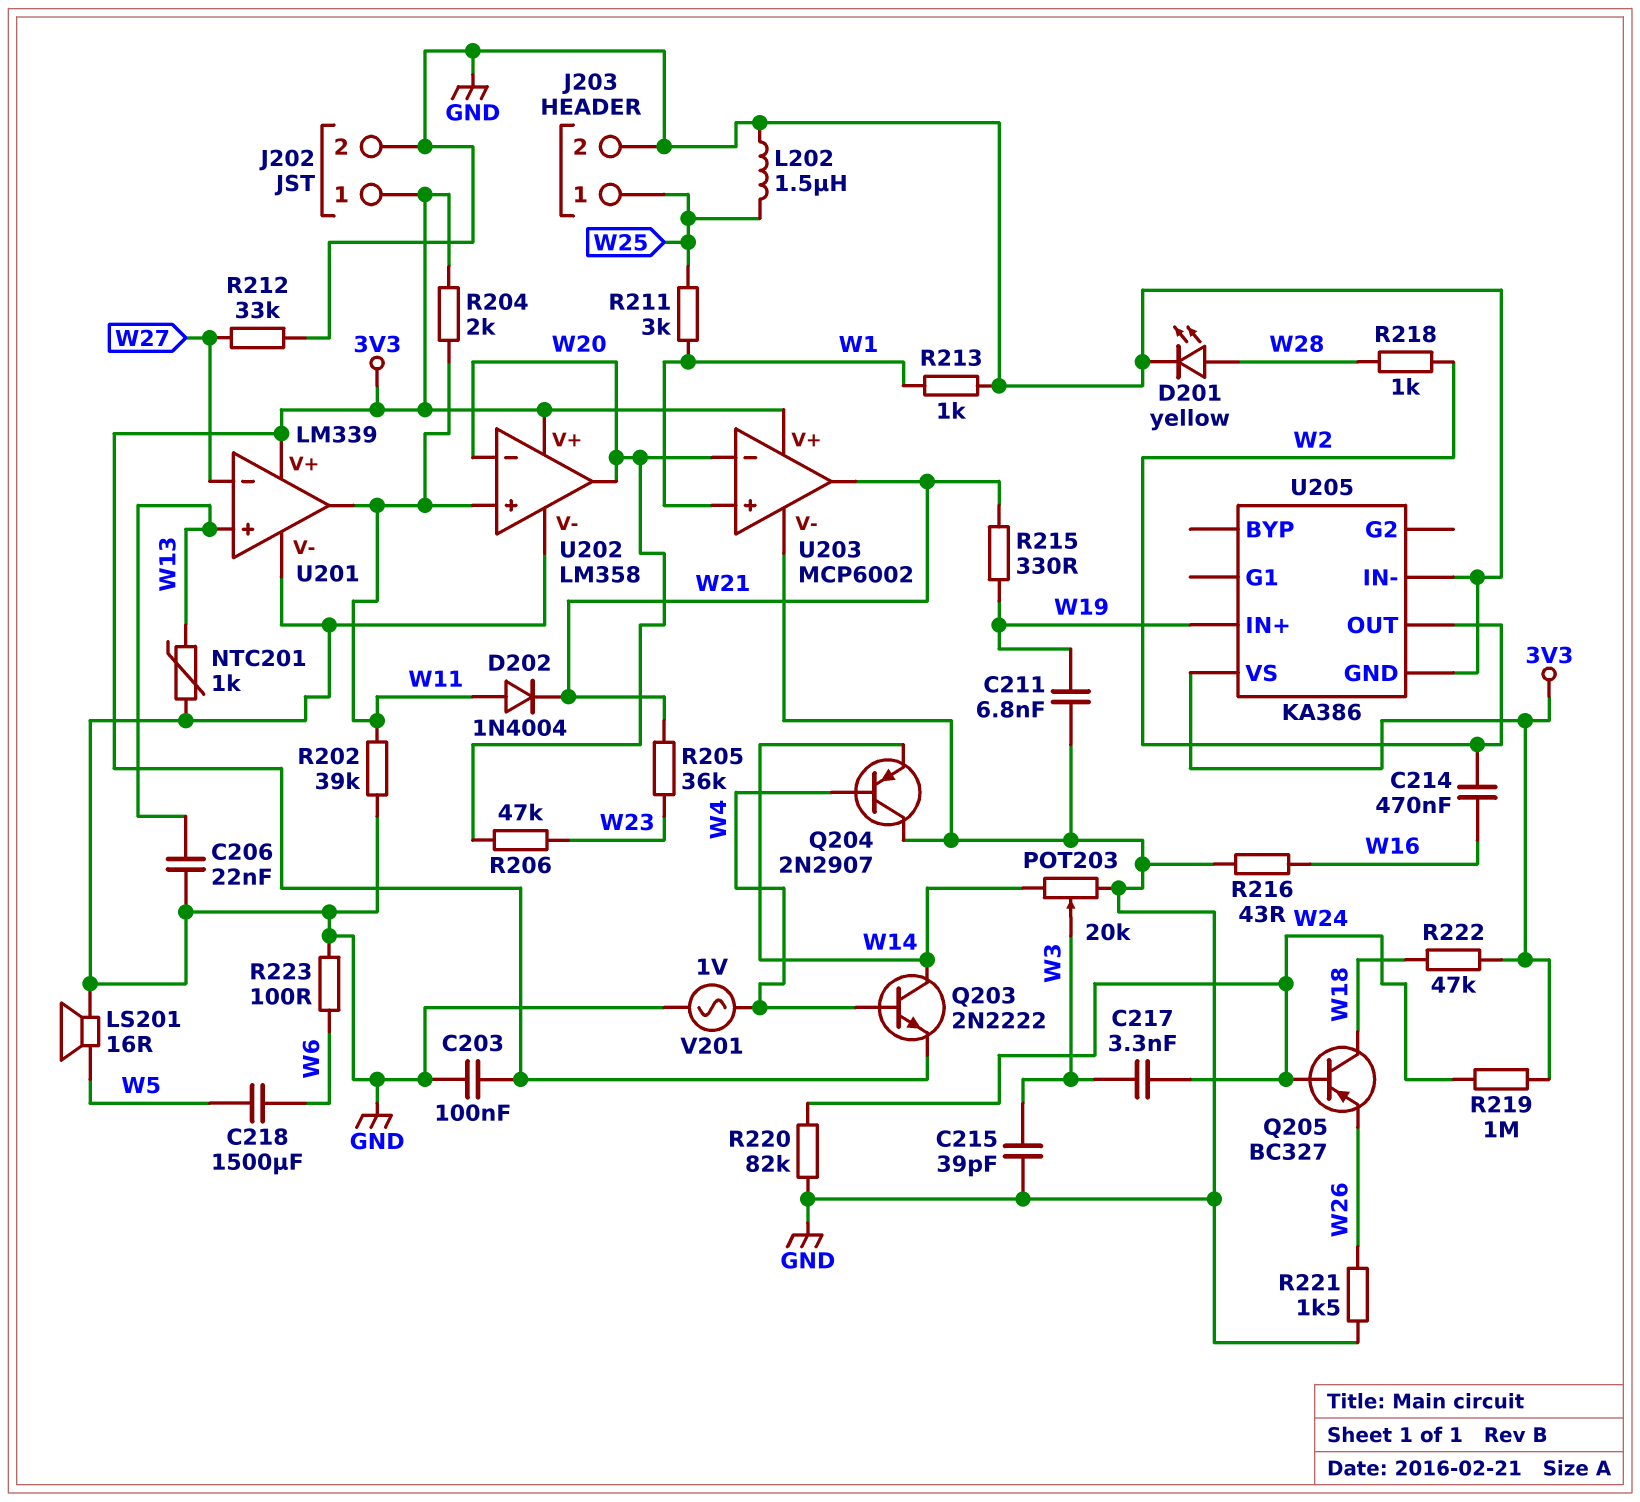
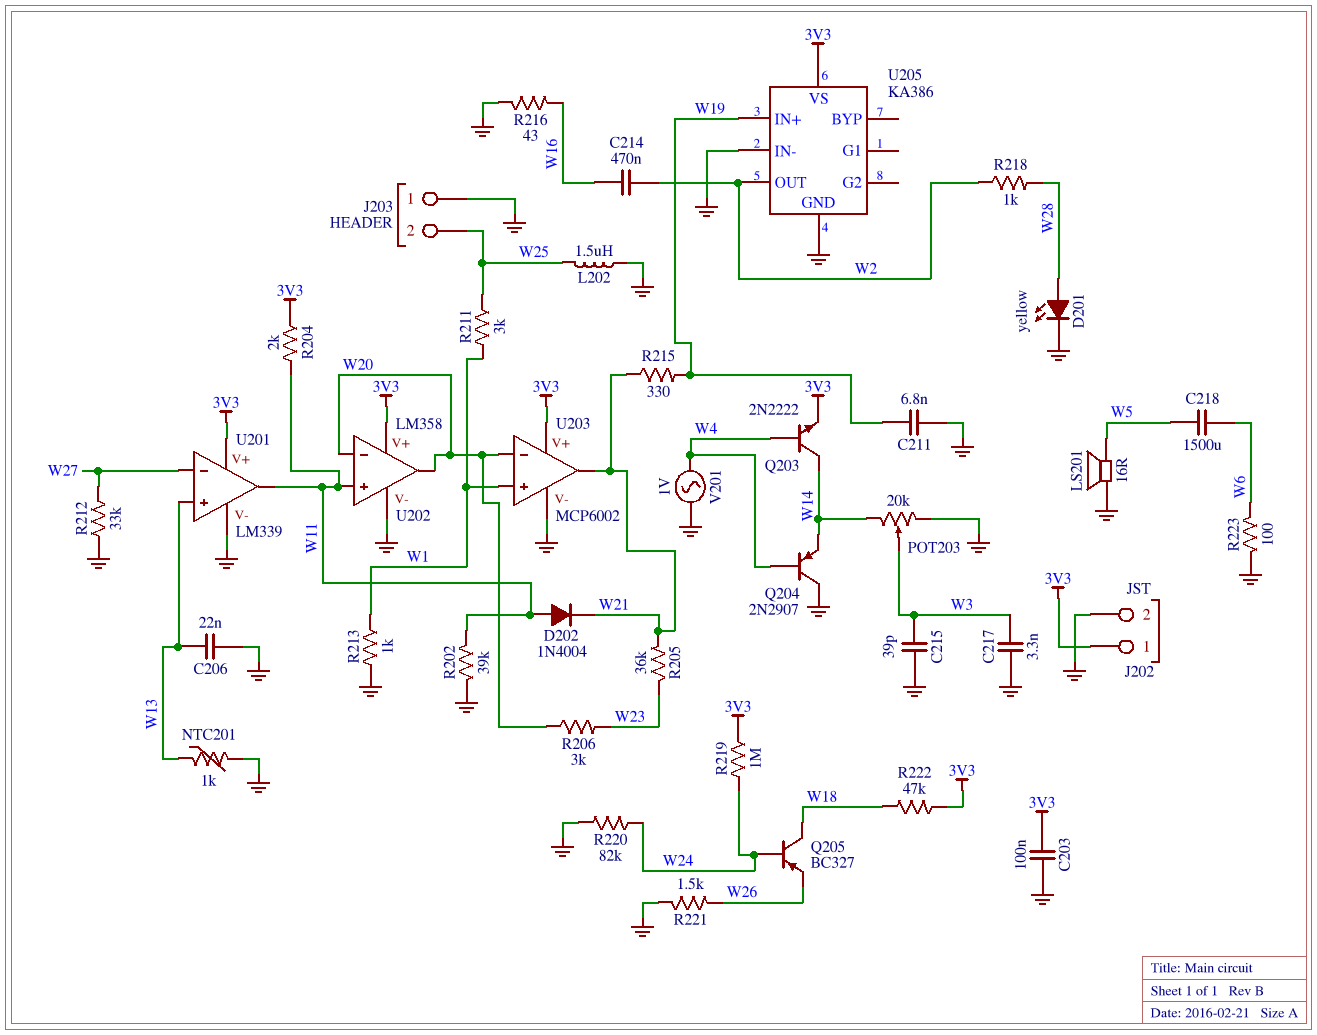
C217: 3.3nF (W3, W24) -> 3.3nF (GND, W3)
J203 pin 1: W25 -> GND
J203 pin 2: GND -> W25
R206: 47k (W20, W23) -> 3k (W20, W23)

